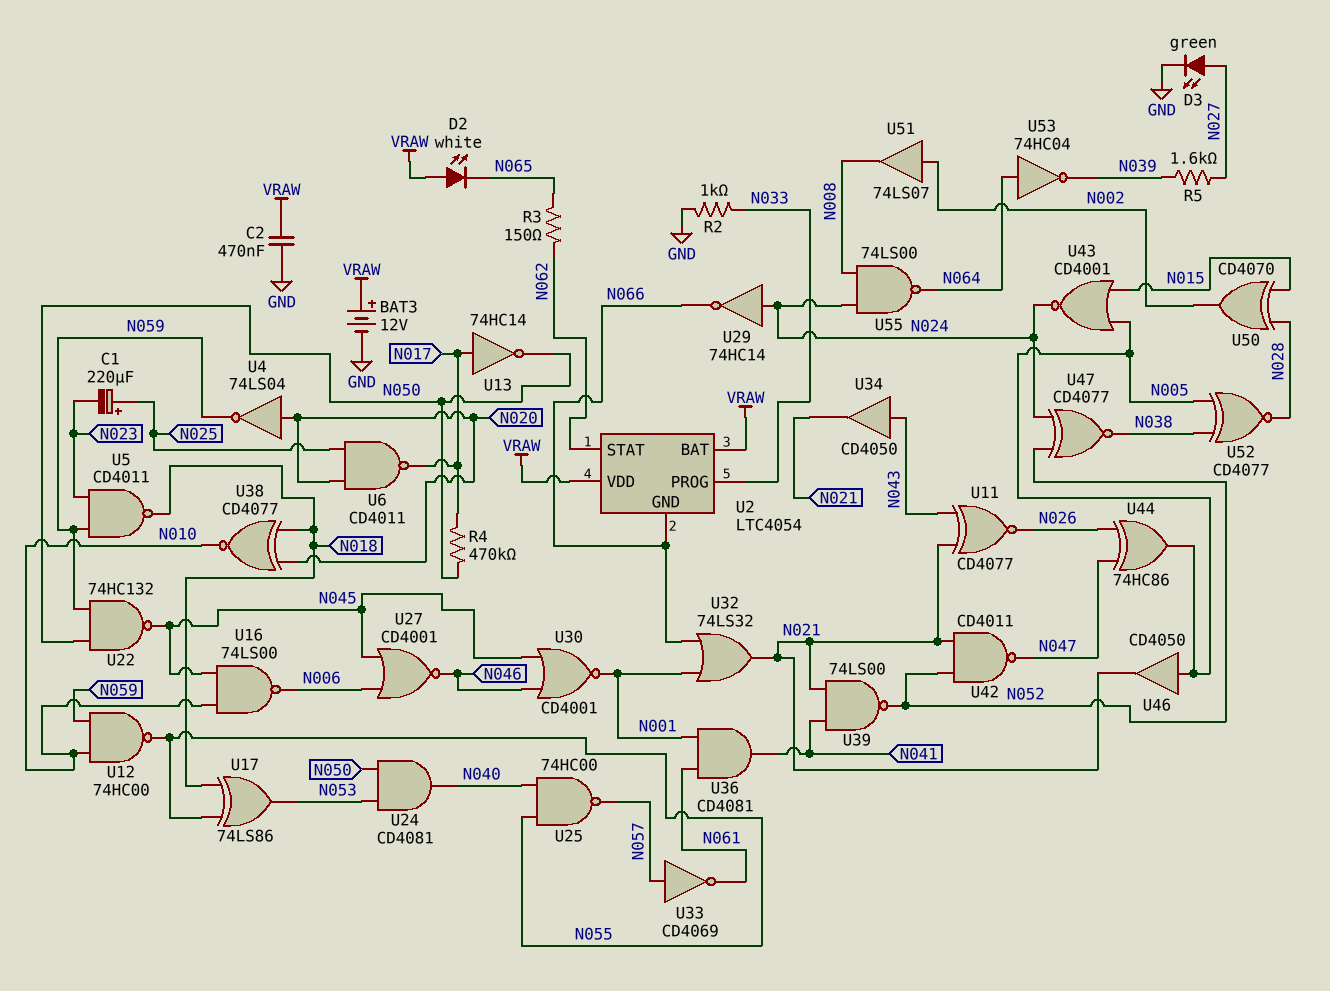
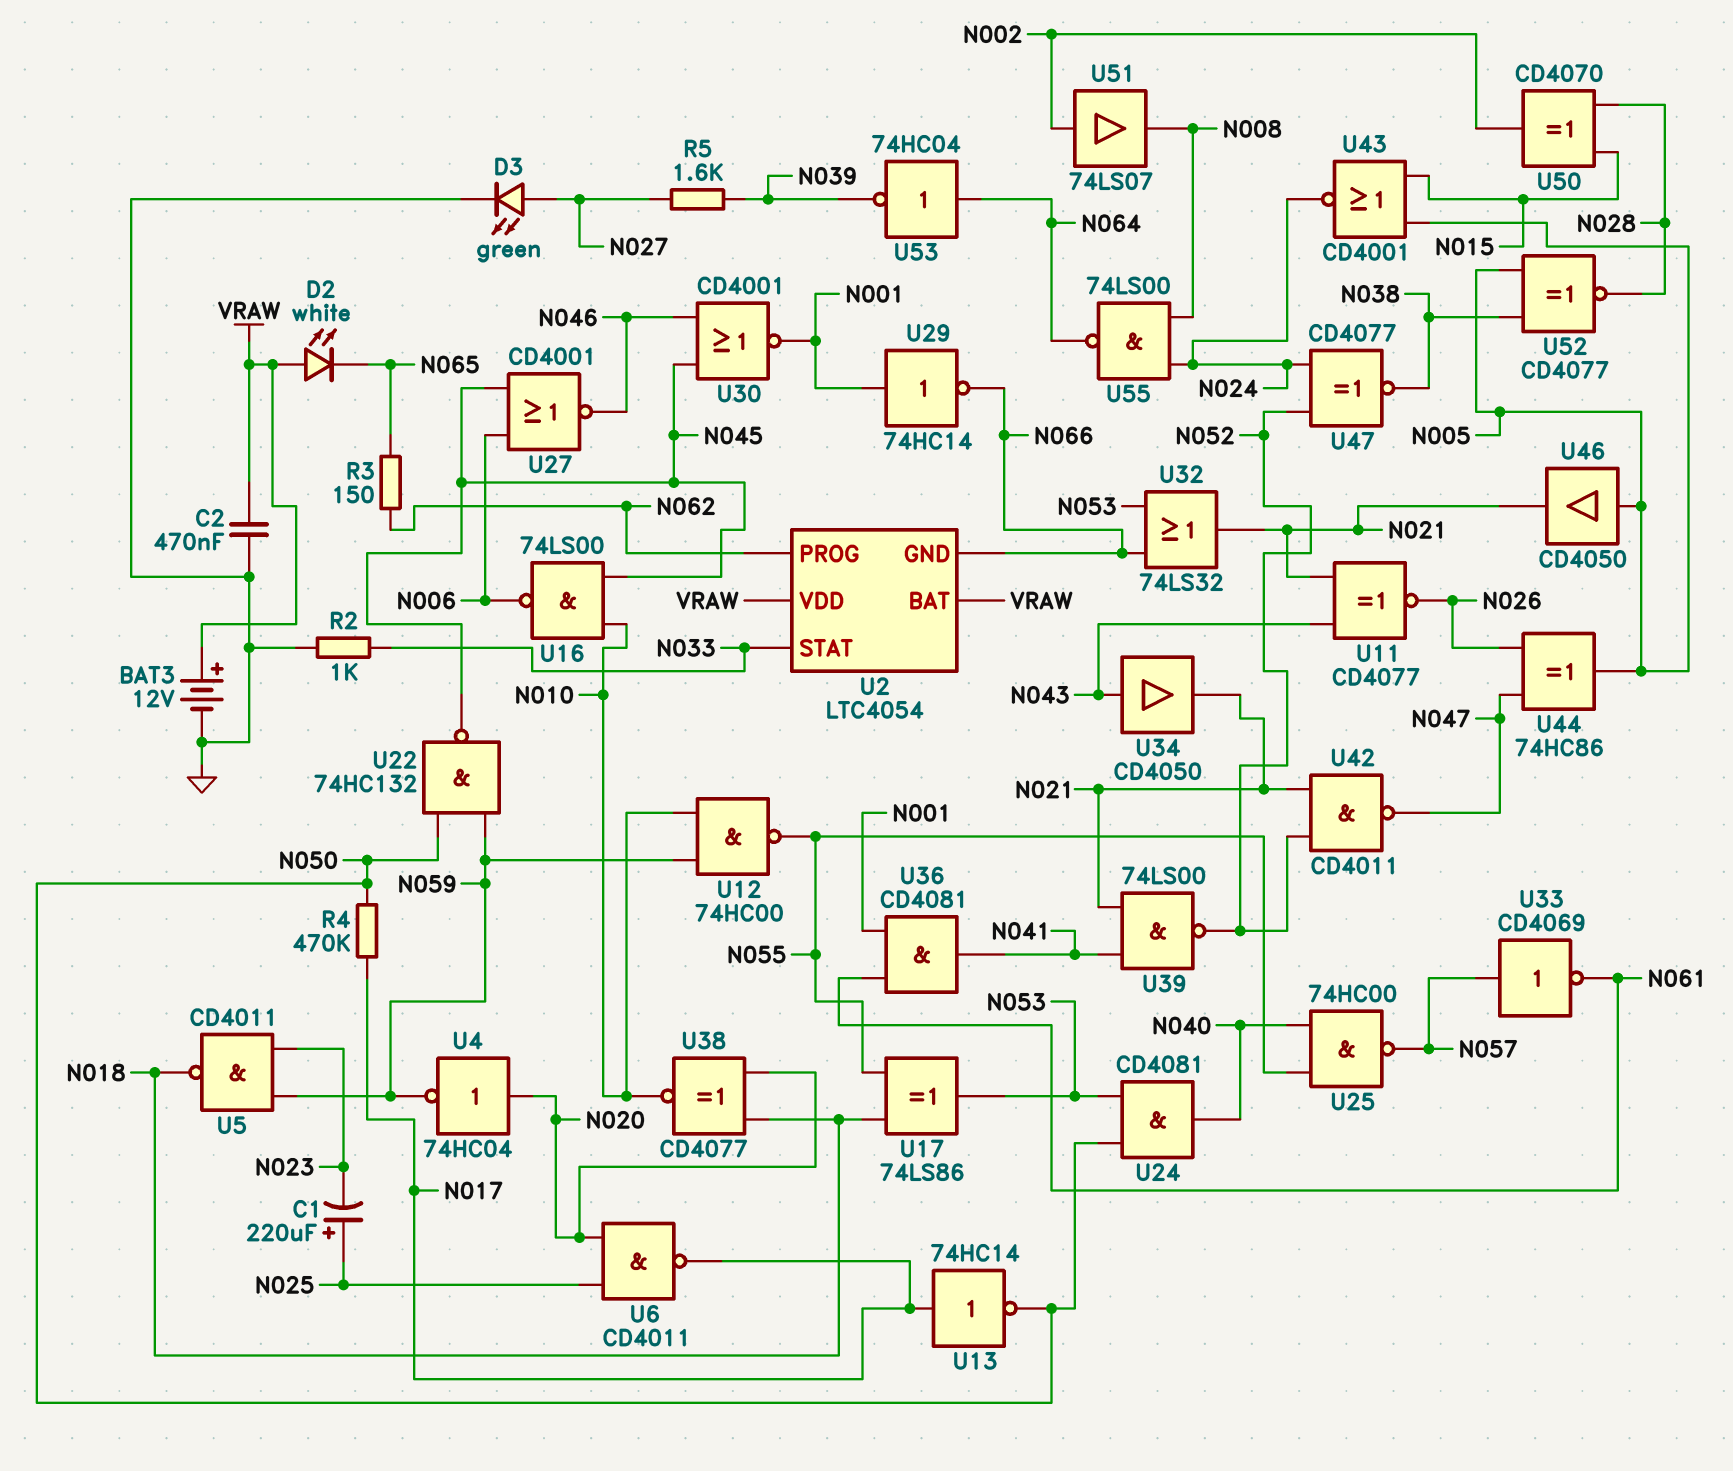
U2 pin PROG: N033 -> N062
U2 pin STAT: N062 -> N033
U4: NOT 74LS04 (in N020, out N059) -> NOT 74HC04 (in N020, out N059)
U29: NOT 74HC14 (in N024, out N066) -> NOT 74HC14 (in N001, out N066)
U32: OR 74LS32 (in N001, in N066, out N021) -> OR 74LS32 (in N053, in N066, out N021)

